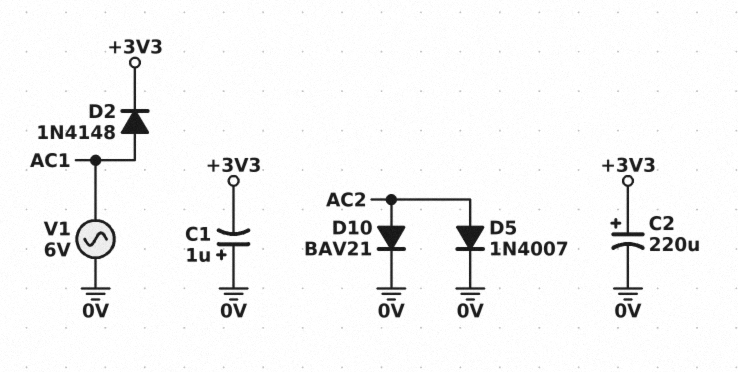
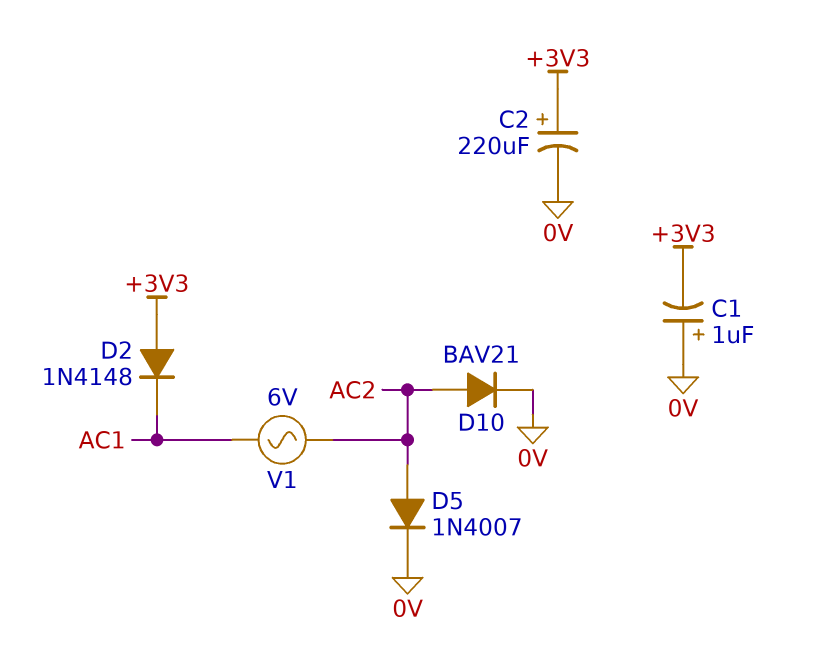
D2: diode 1N4148 (A AC1, K +3V3) -> diode 1N4148 (A +3V3, K AC1)
V1: AC 6V (0V, AC1) -> AC 6V (AC1, AC2)

